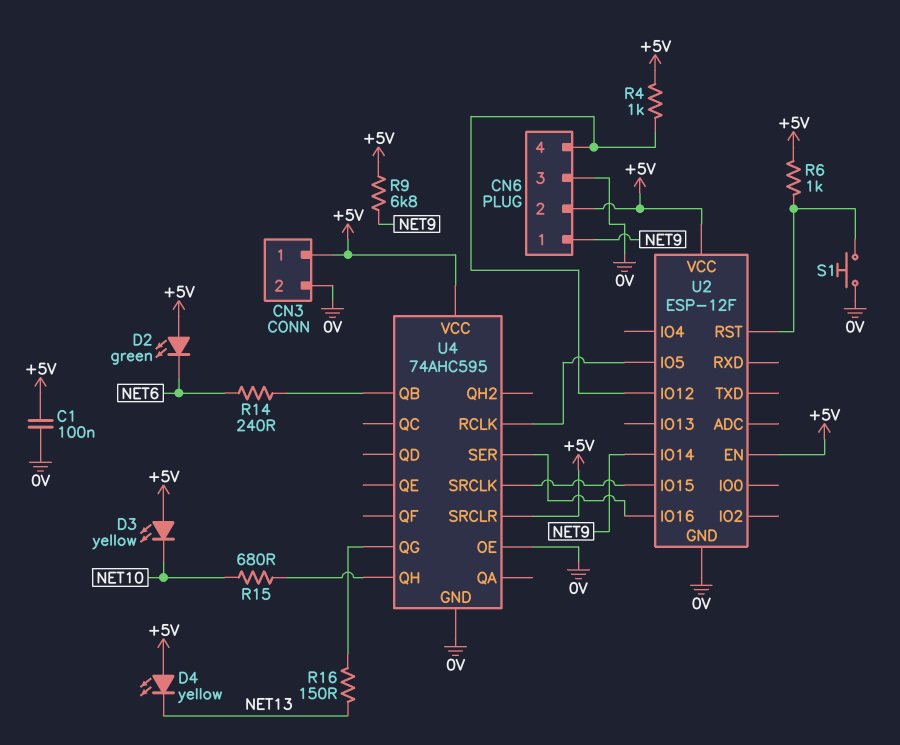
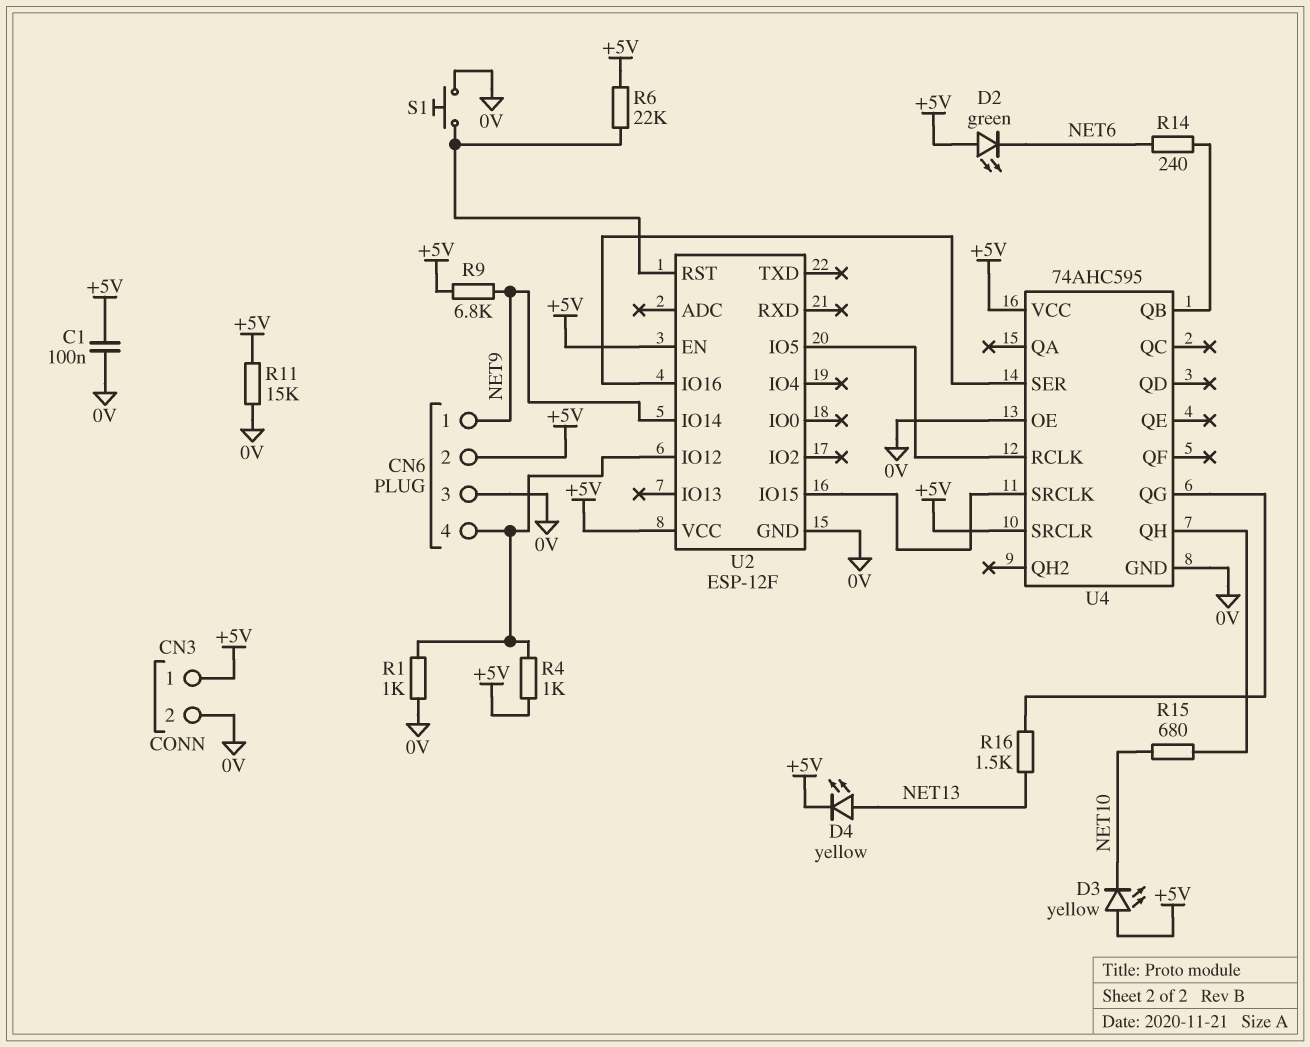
D4: LED yellow (A +5V, K NET13) -> LED yellow (A NET13, K +5V)
R1: none -> 1k (0V, CN6/4)
R6: 1k (+5V, U2/RST) -> 22k (+5V, U2/RST)
R11: none -> 15k (+5V, 0V)
R16: 150 (NET13, U4/QG) -> 1.5k (NET13, U4/QG)

